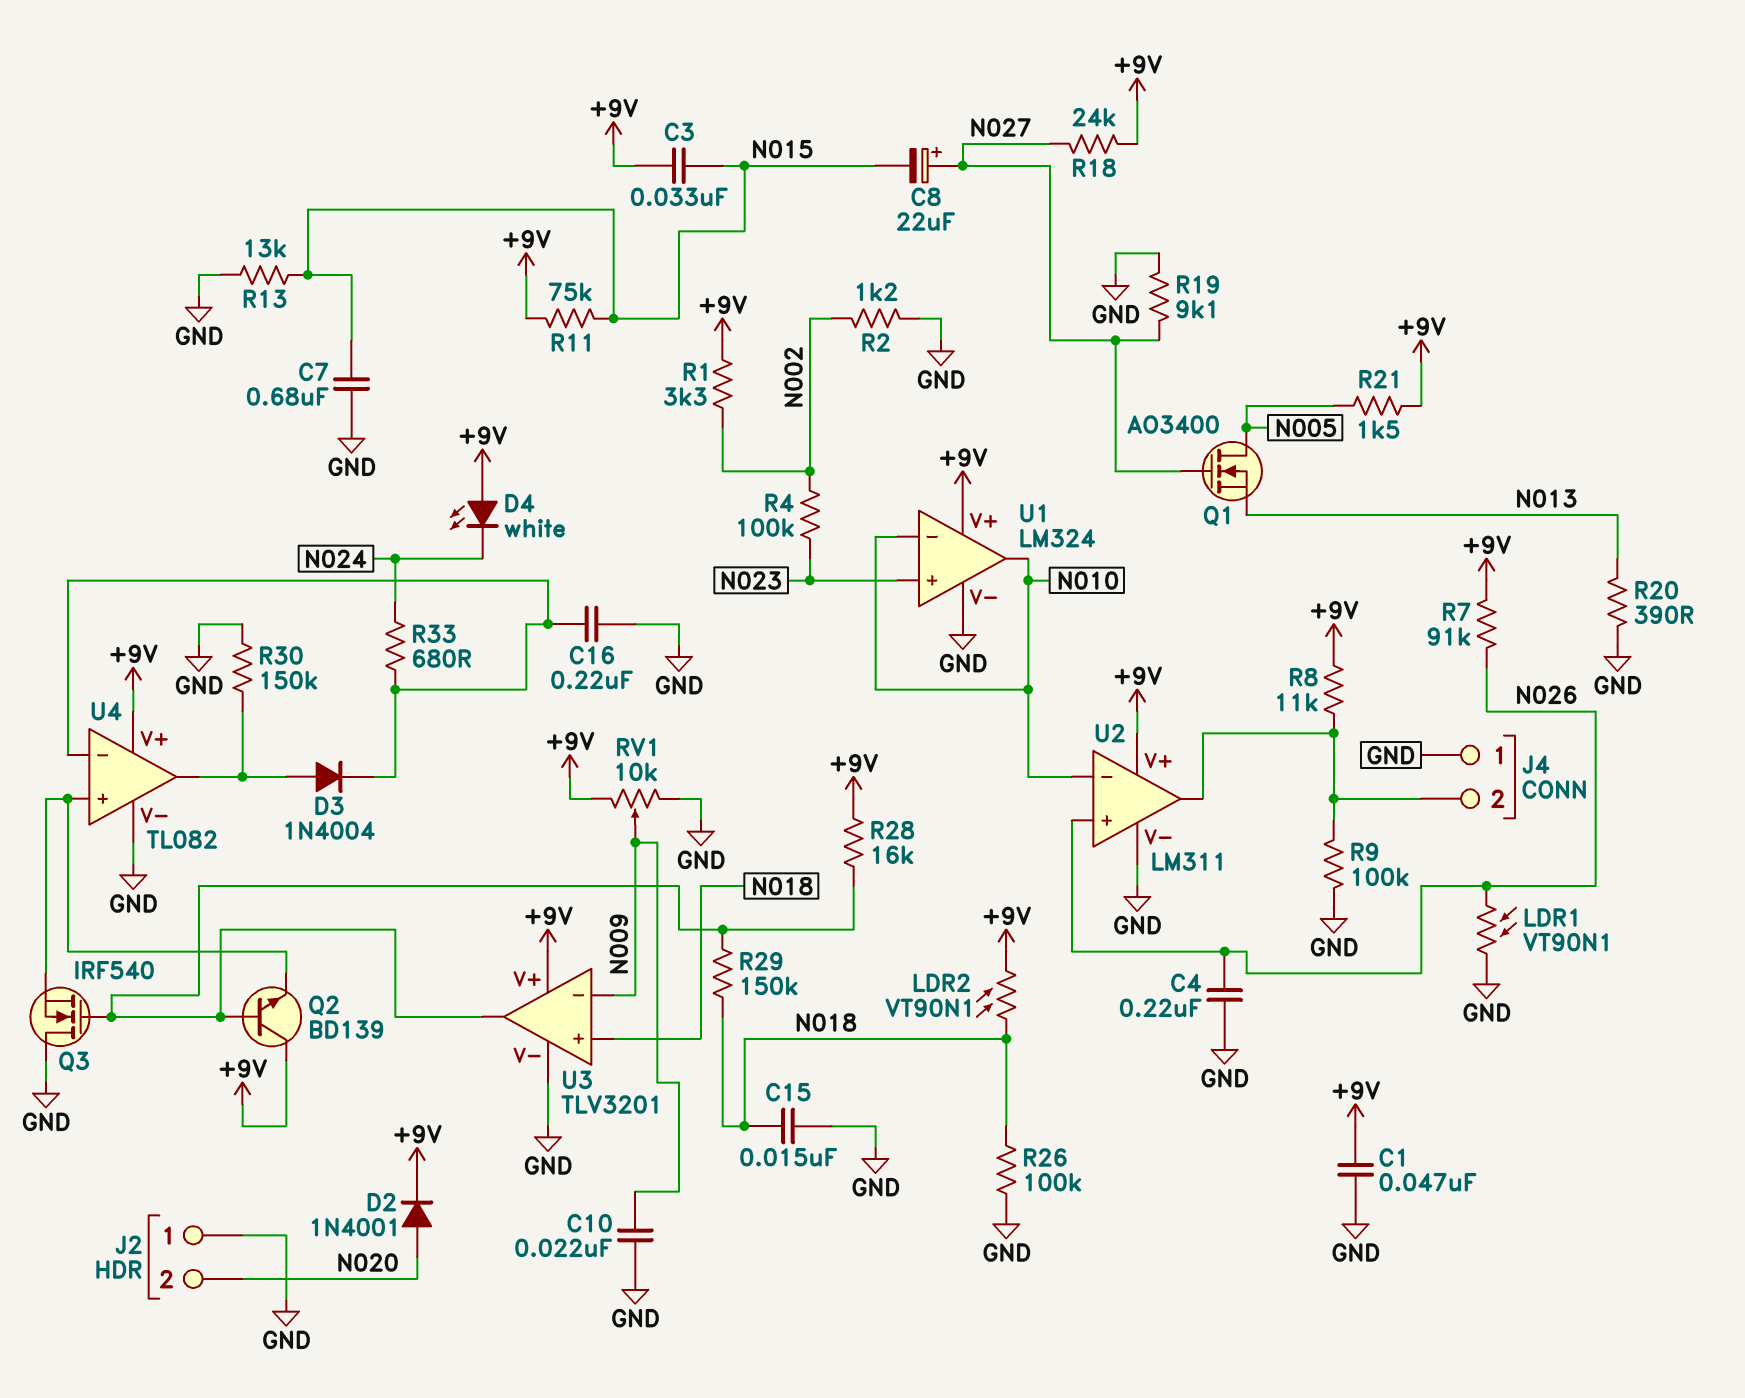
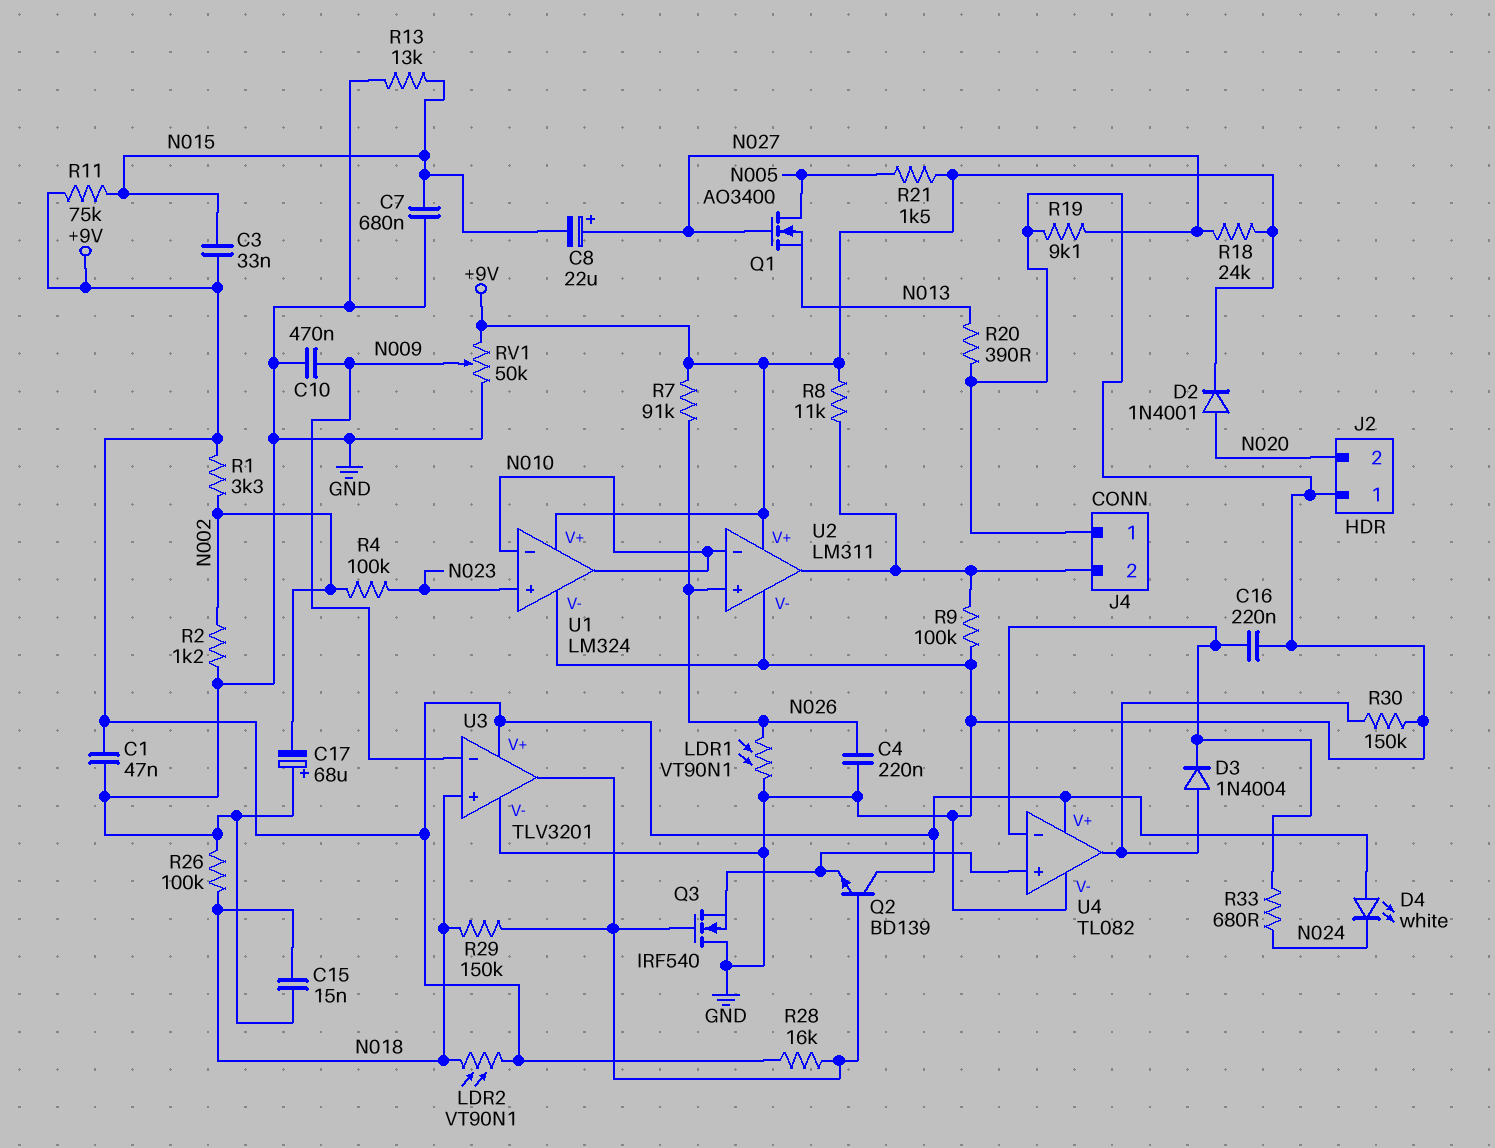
C10: 22nF (GND, N009) -> 470nF (GND, N009)
C17: none -> 68uF (plus GND, minus N002)
RV1: 10k (+9V, GND, wiper N009) -> 50k (+9V, GND, wiper N009)

